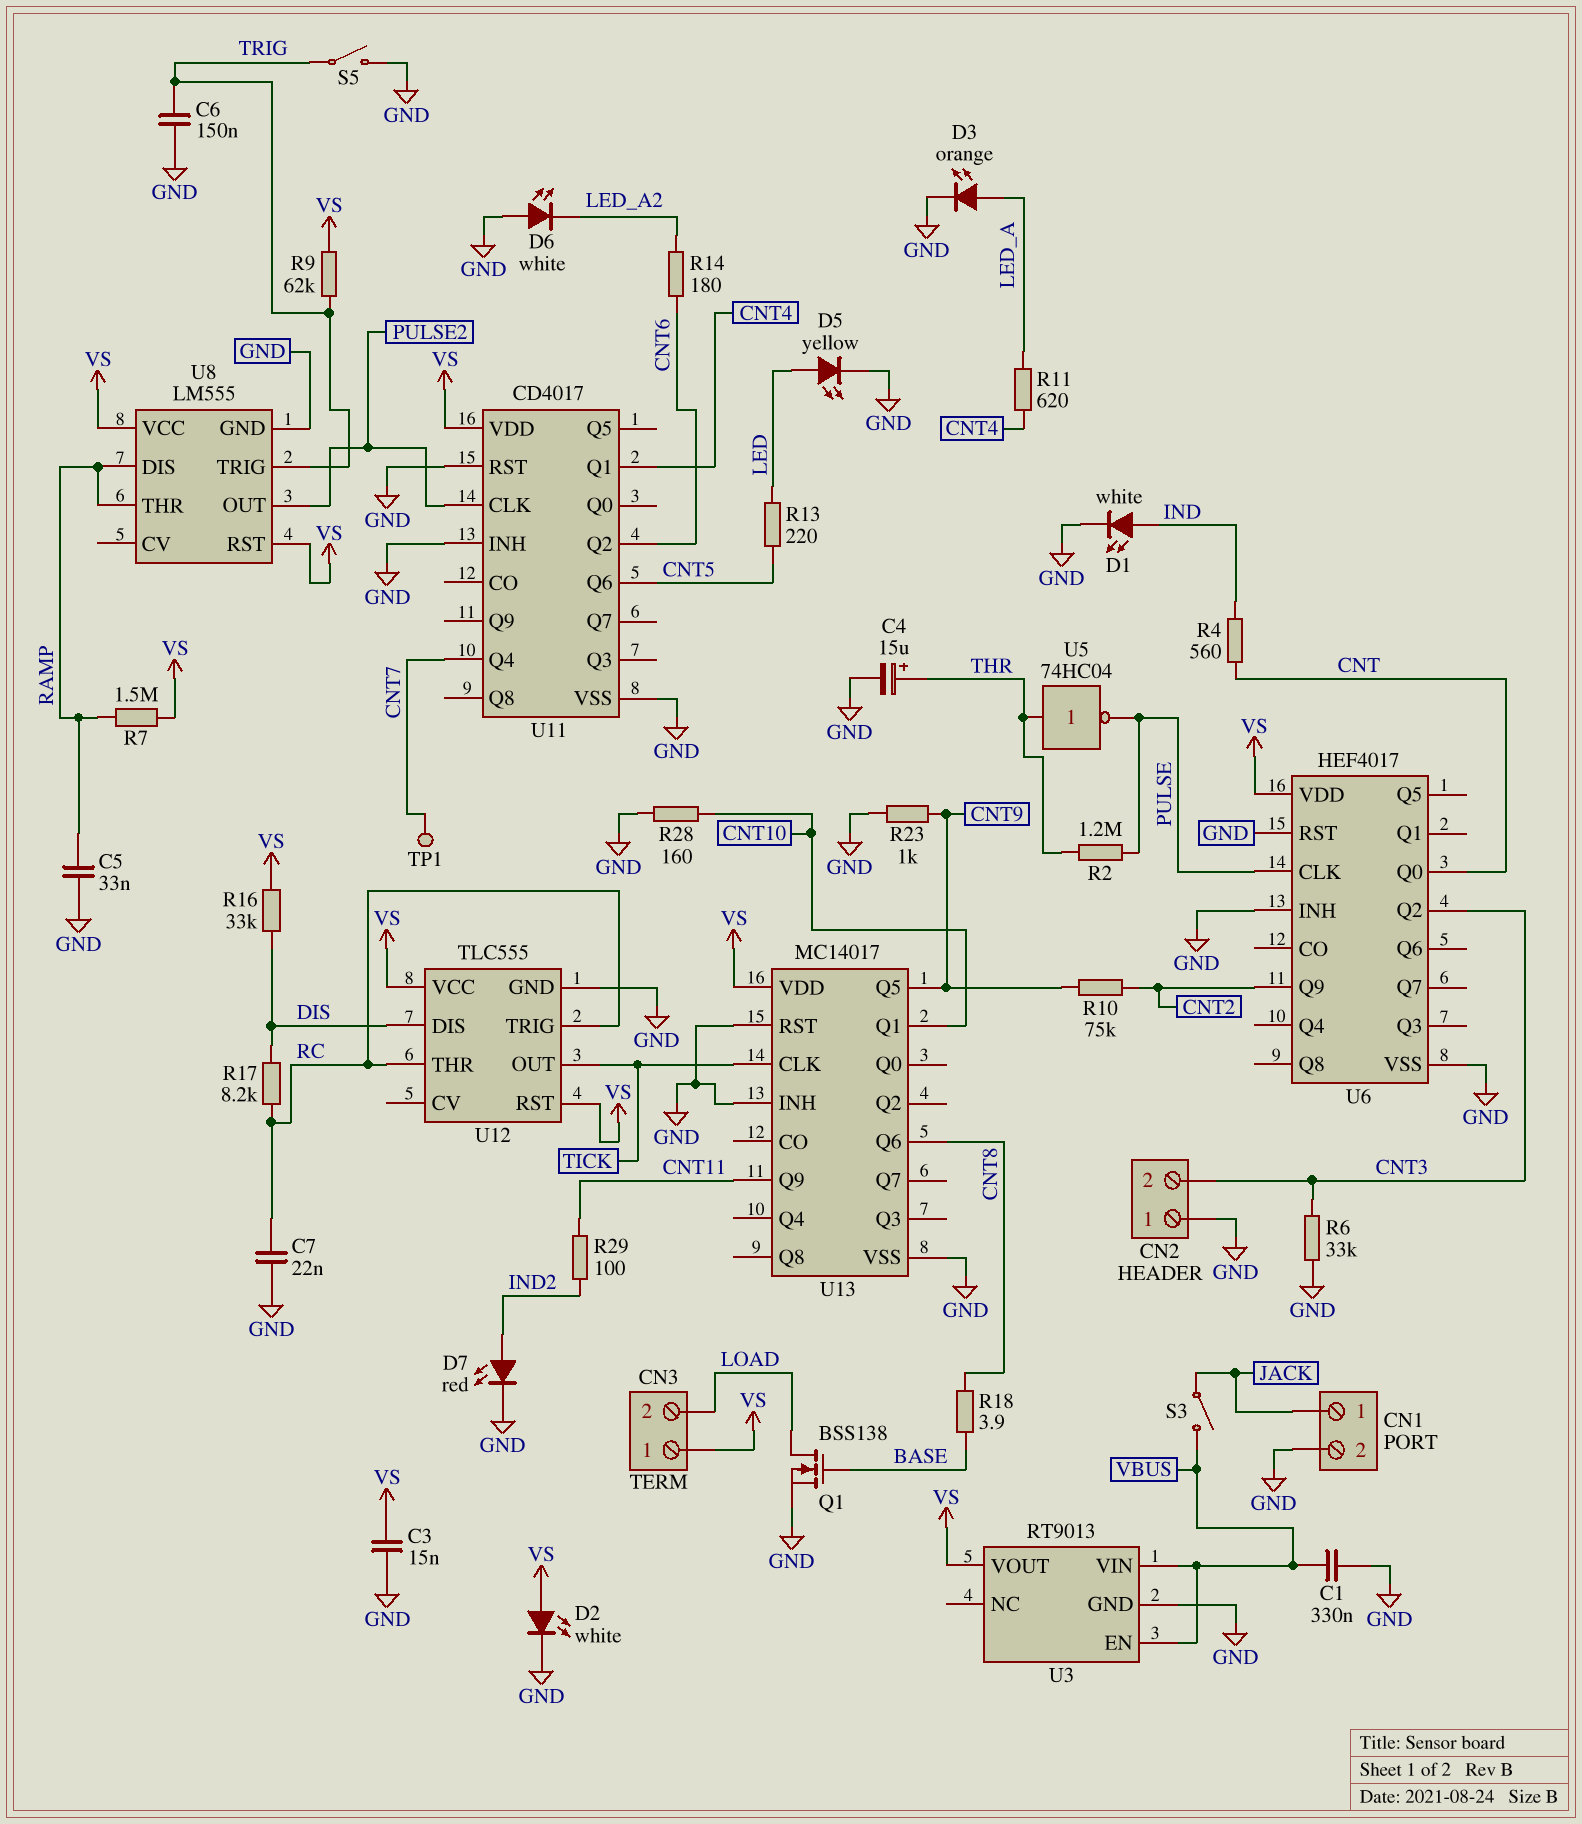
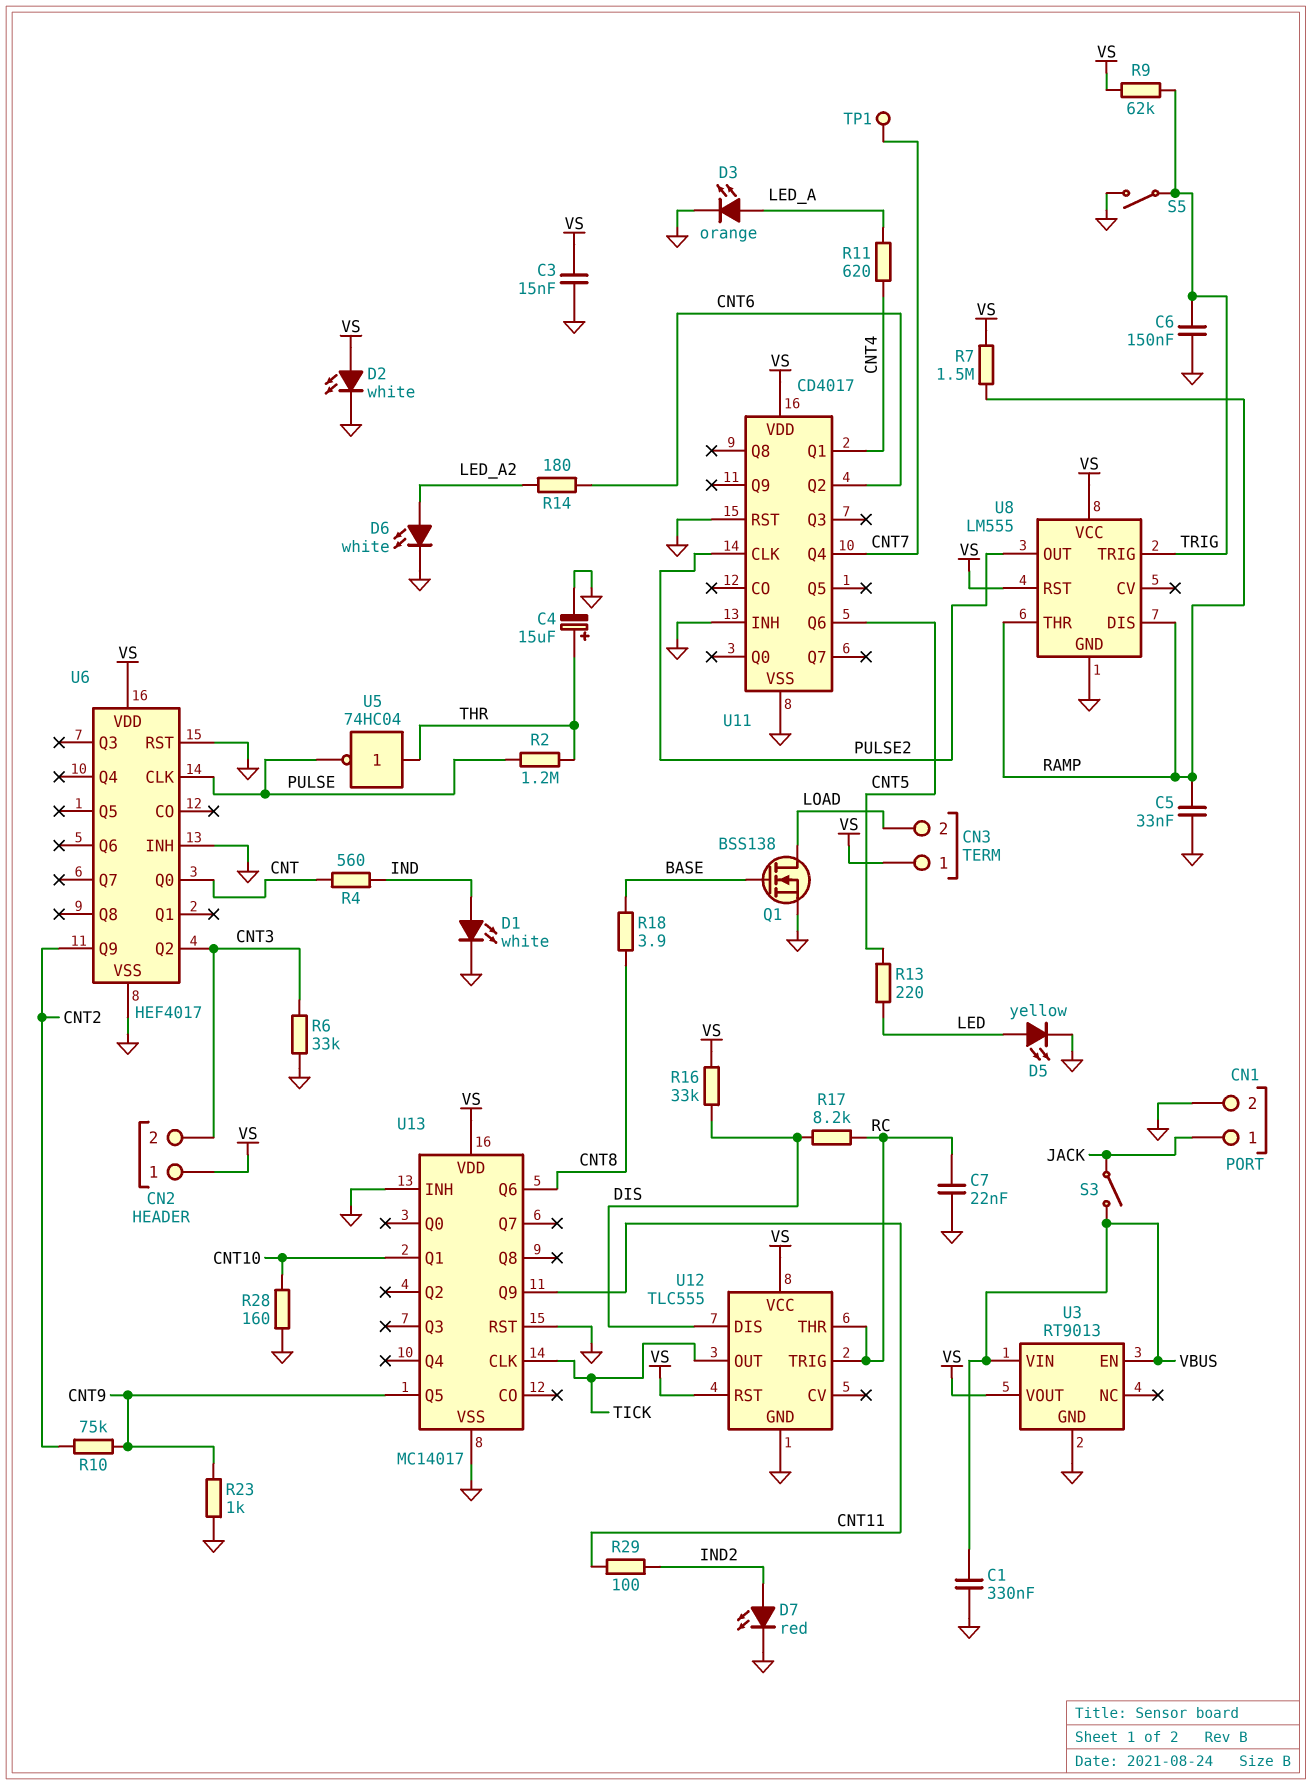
CN2 pin 1: GND -> VS
D6: LED white (A GND, K LED_A2) -> LED white (A LED_A2, K GND)

